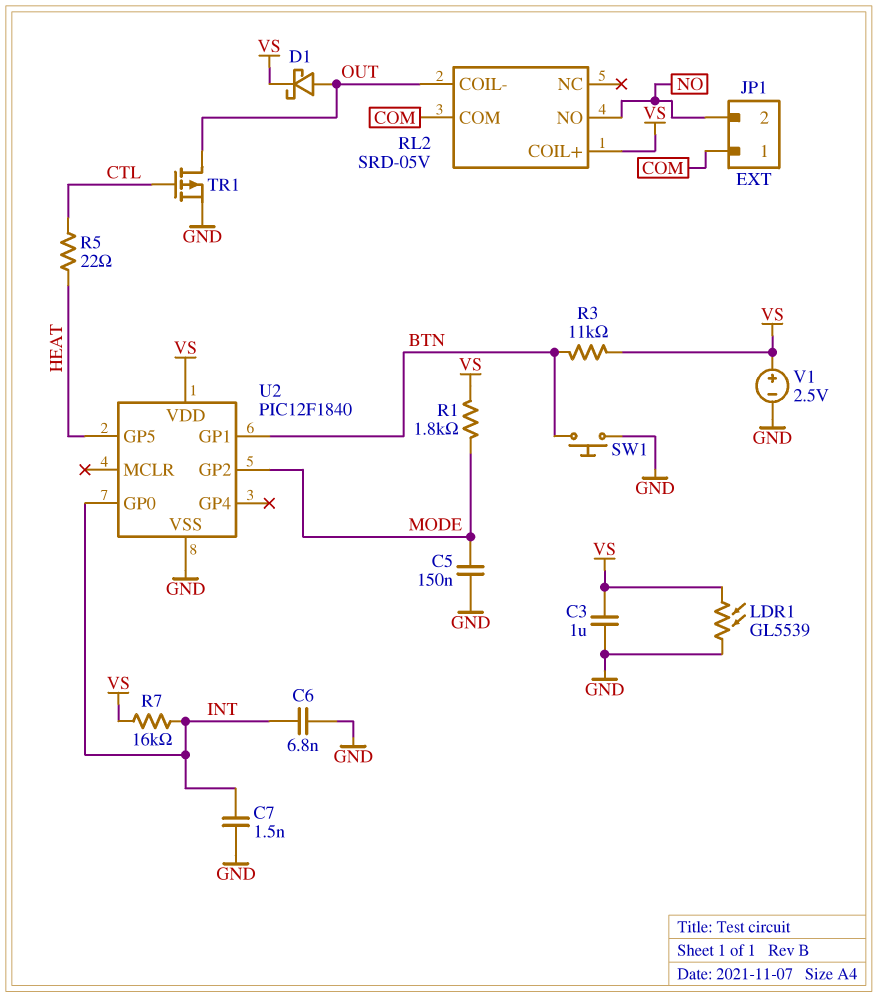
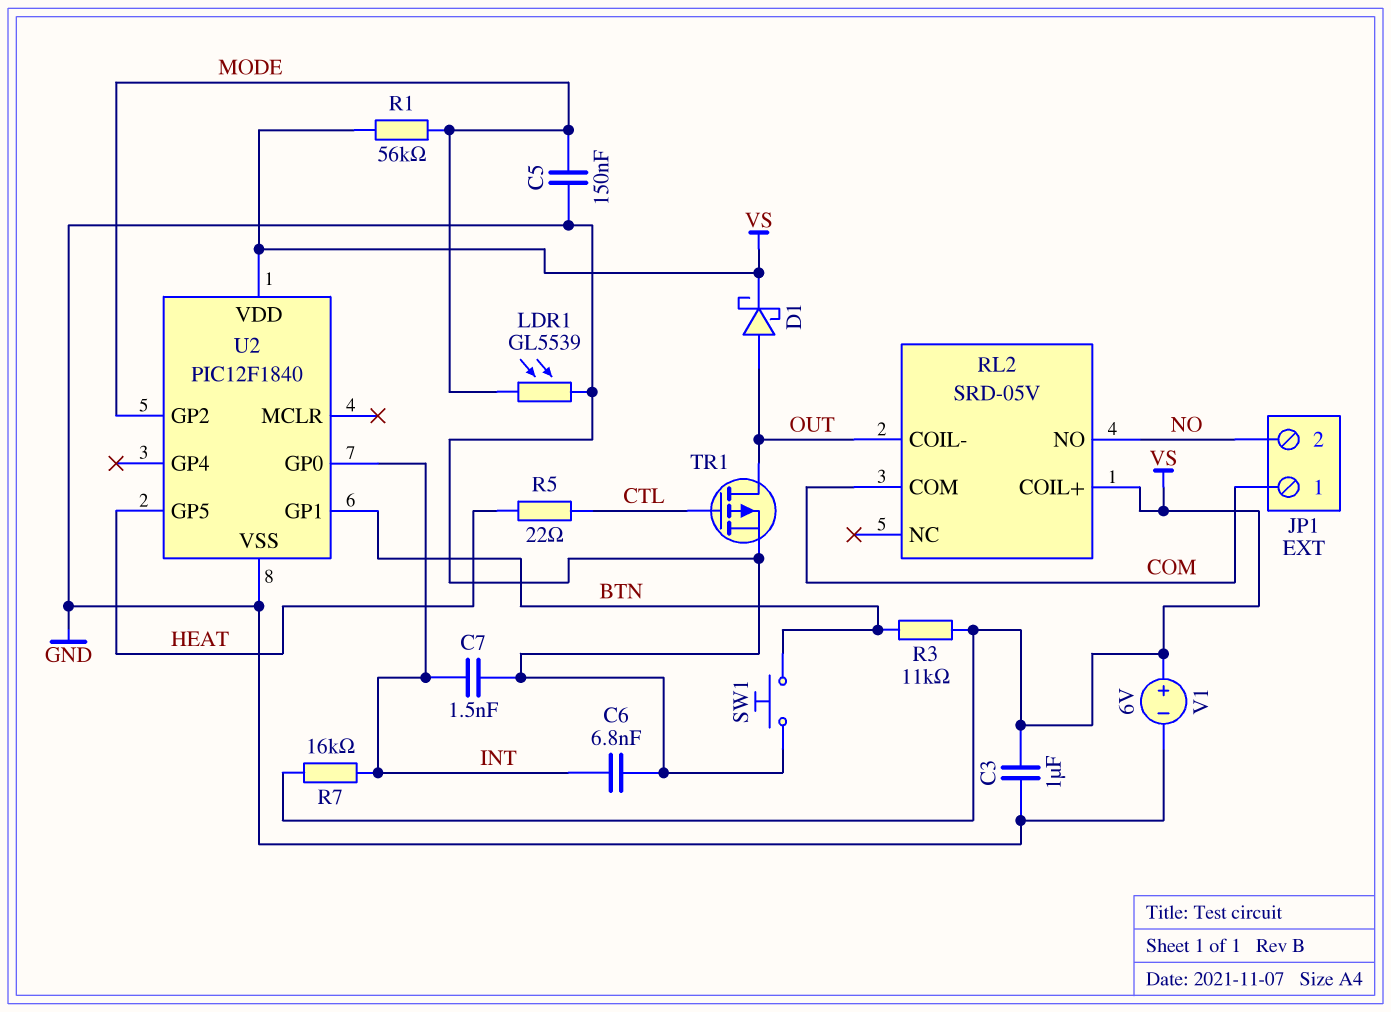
LDR1: GL5539 (GND, VS) -> GL5539 (GND, MODE)
R1: 1.8k (MODE, VS) -> 56k (MODE, VS)
V1: 2.5V (plus VS, minus GND) -> 6V (plus VS, minus GND)

